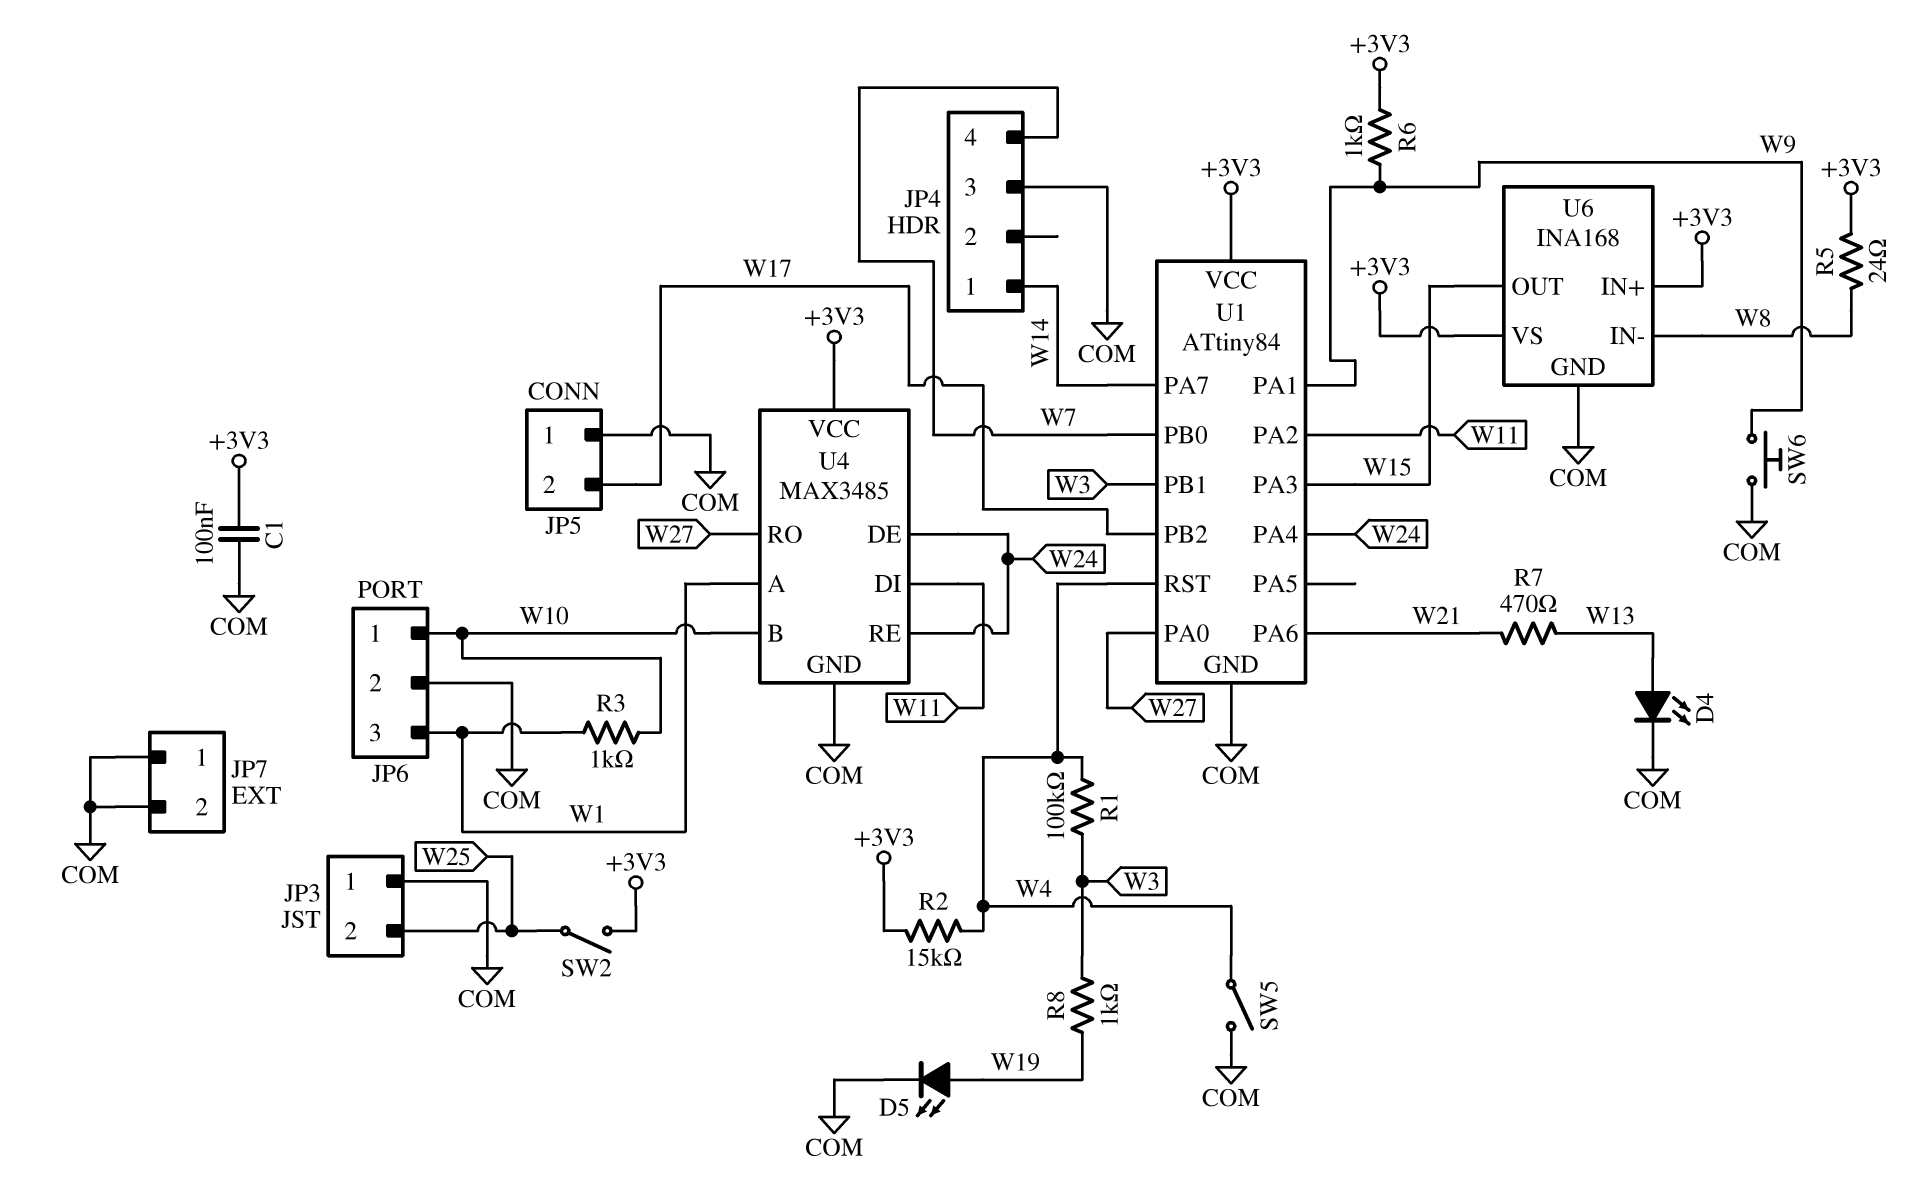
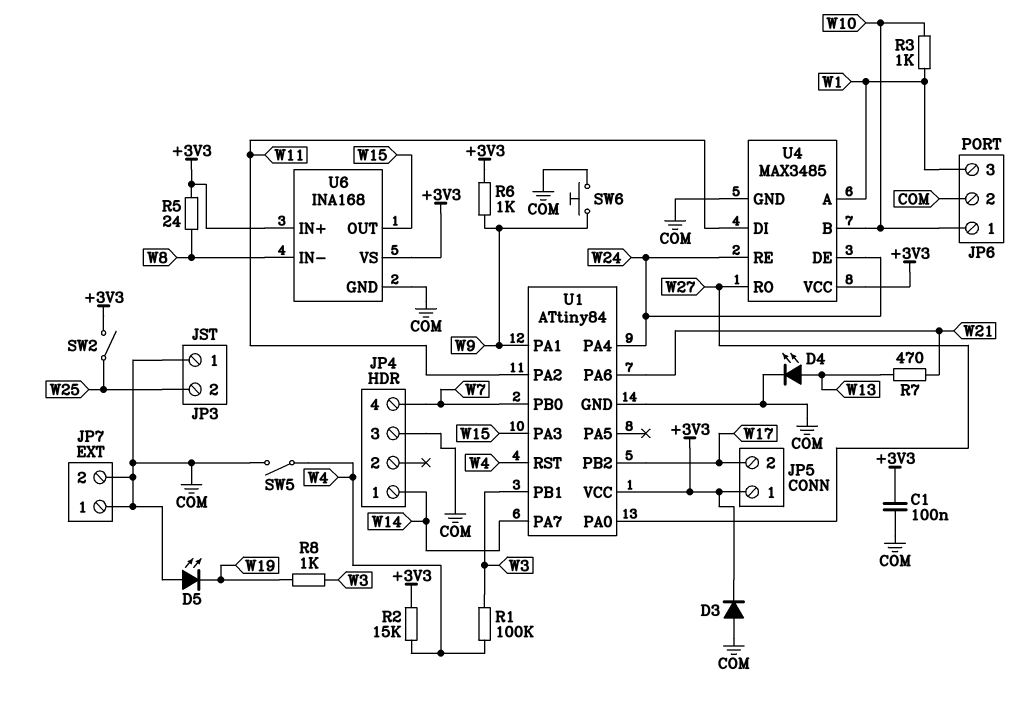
D3: none -> diode (A COM, K +3V3)
D5: LED (A W19, K COM) -> LED (A COM, K W19)
JP5 pin 1: COM -> +3V3

